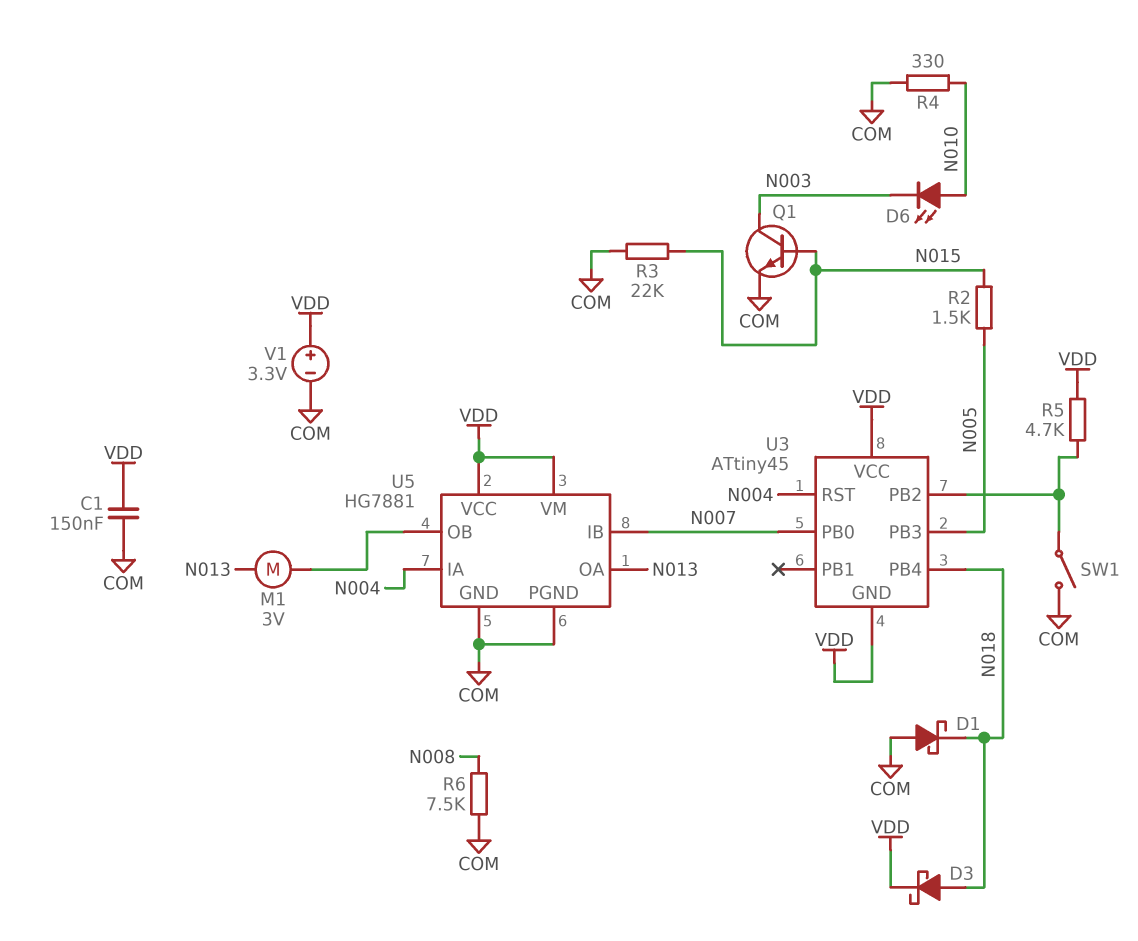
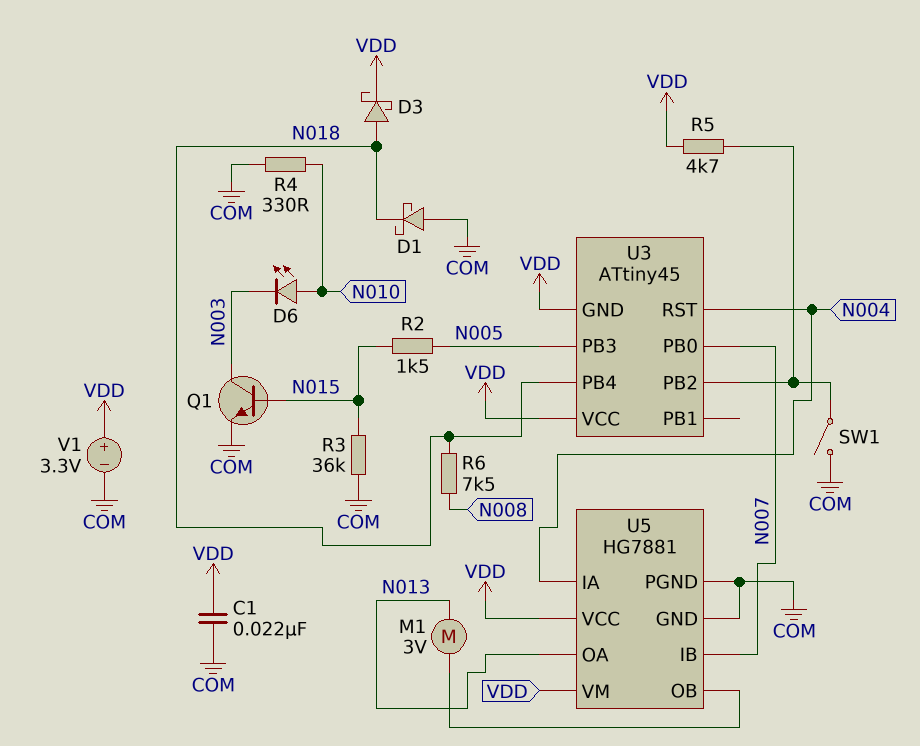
C1: 150nF (COM, VDD) -> 22nF (COM, VDD)
R3: 22k (COM, N015) -> 36k (COM, N015)
R6: 7.5k (COM, N008) -> 7.5k (N008, N018)

